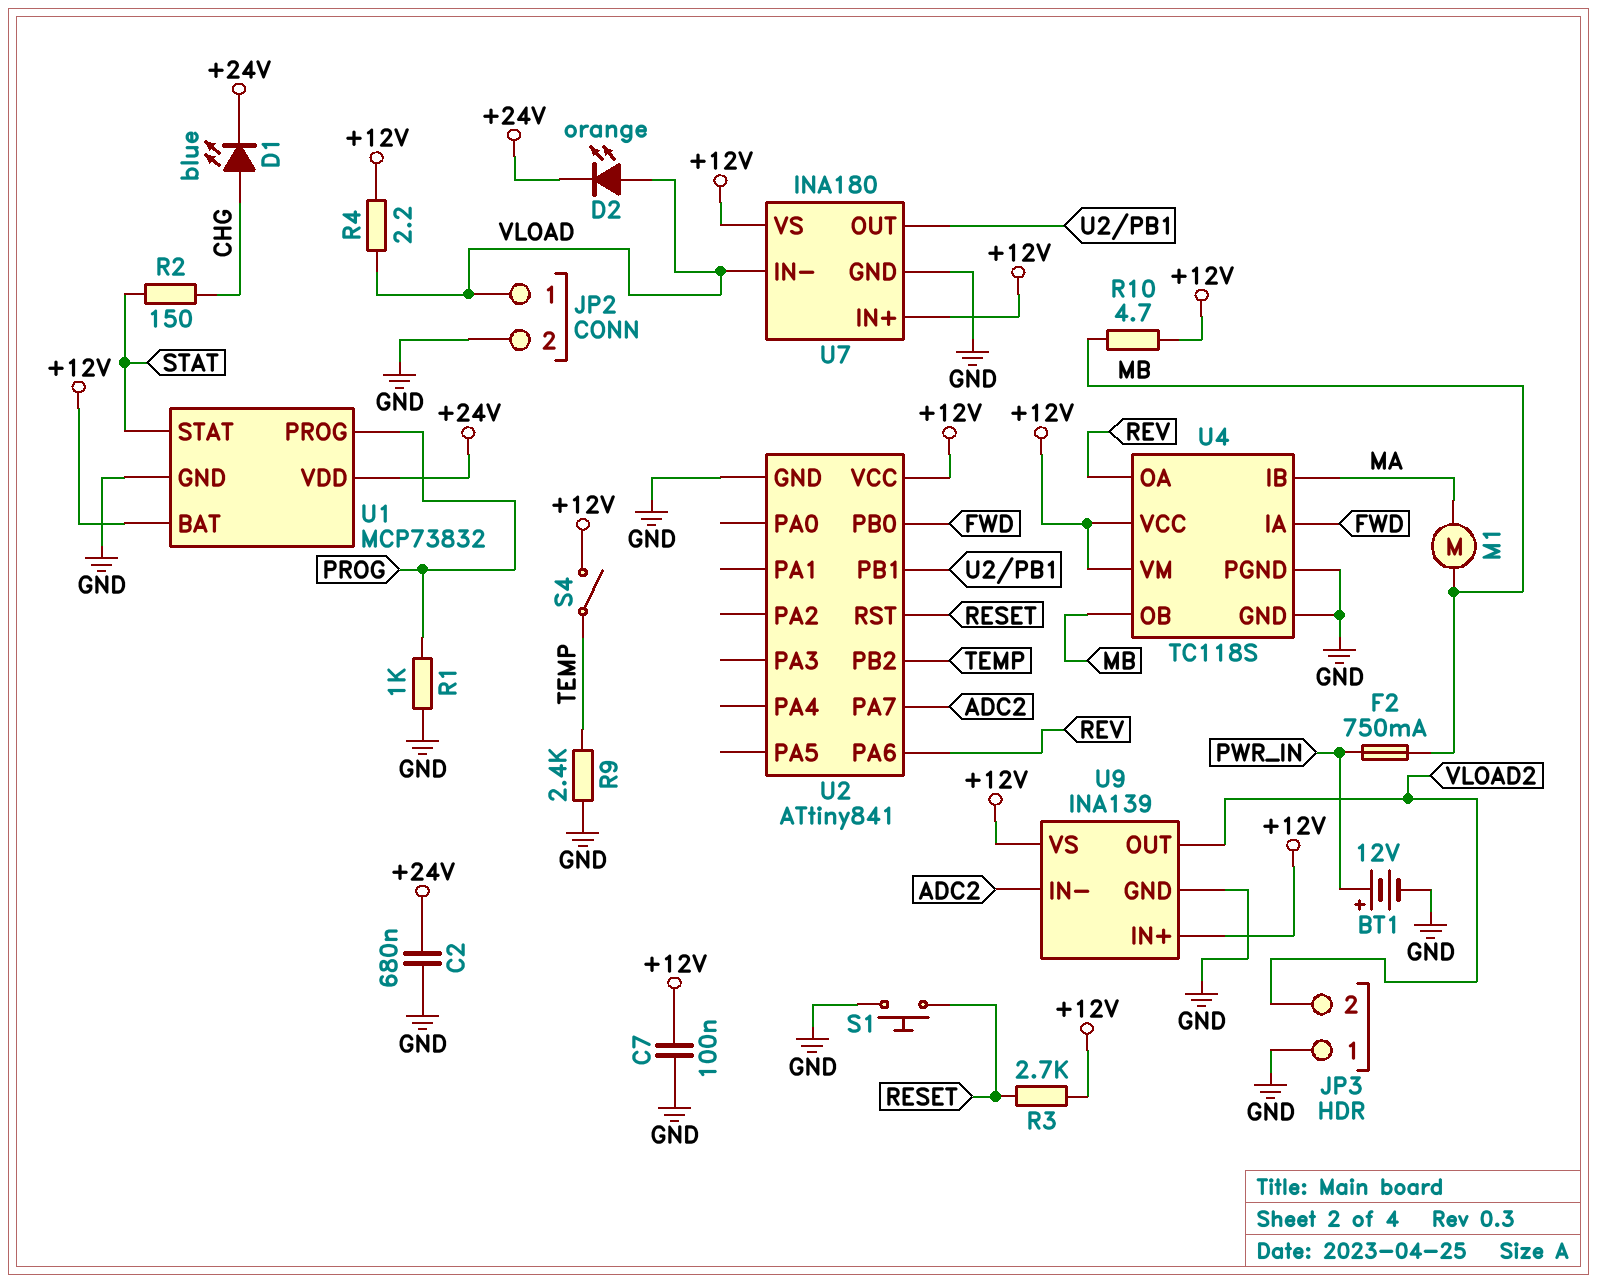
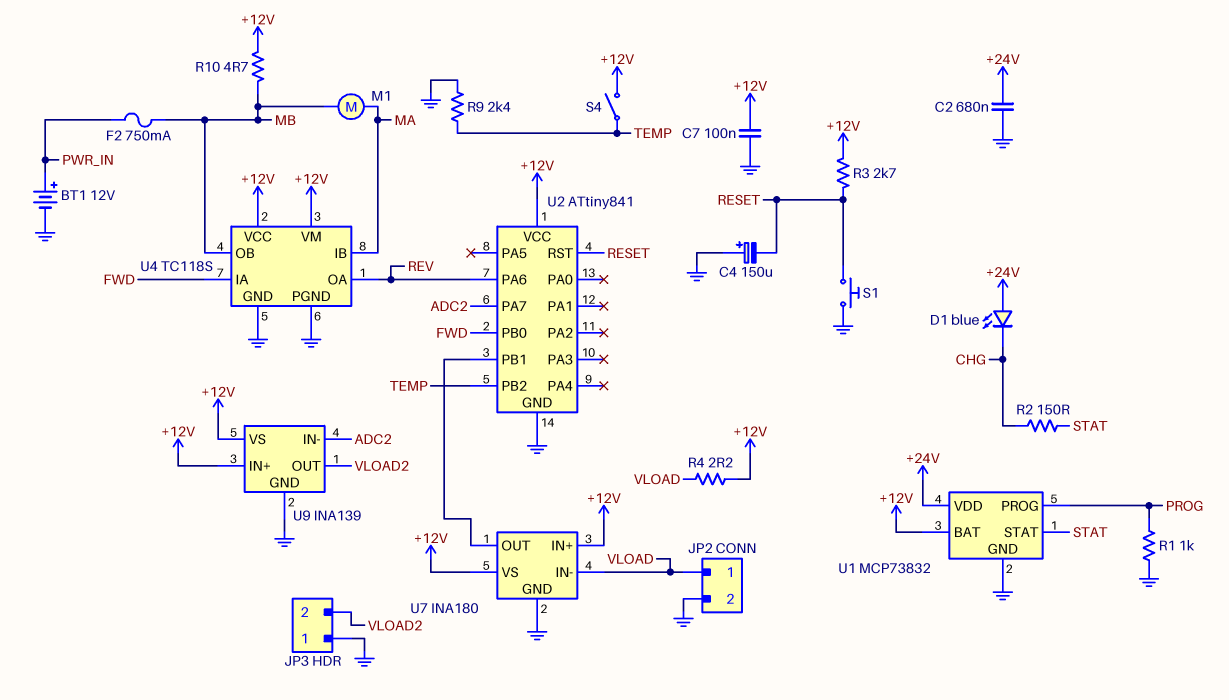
C4: none -> 150uF (plus GND, minus RESET)
D1: LED blue (A CHG, K +24V) -> LED blue (A +24V, K CHG)
D2: LED orange (A VLOAD, K +24V) -> none

